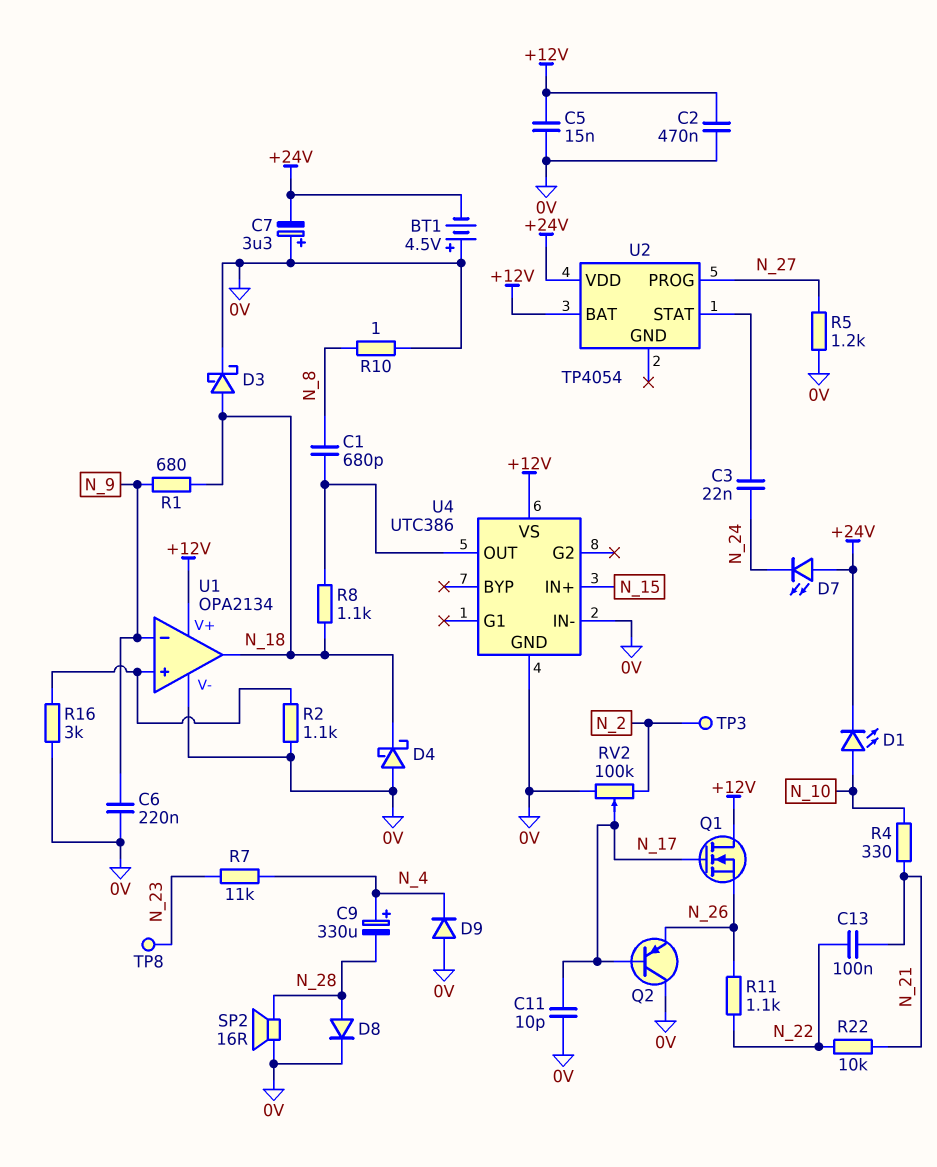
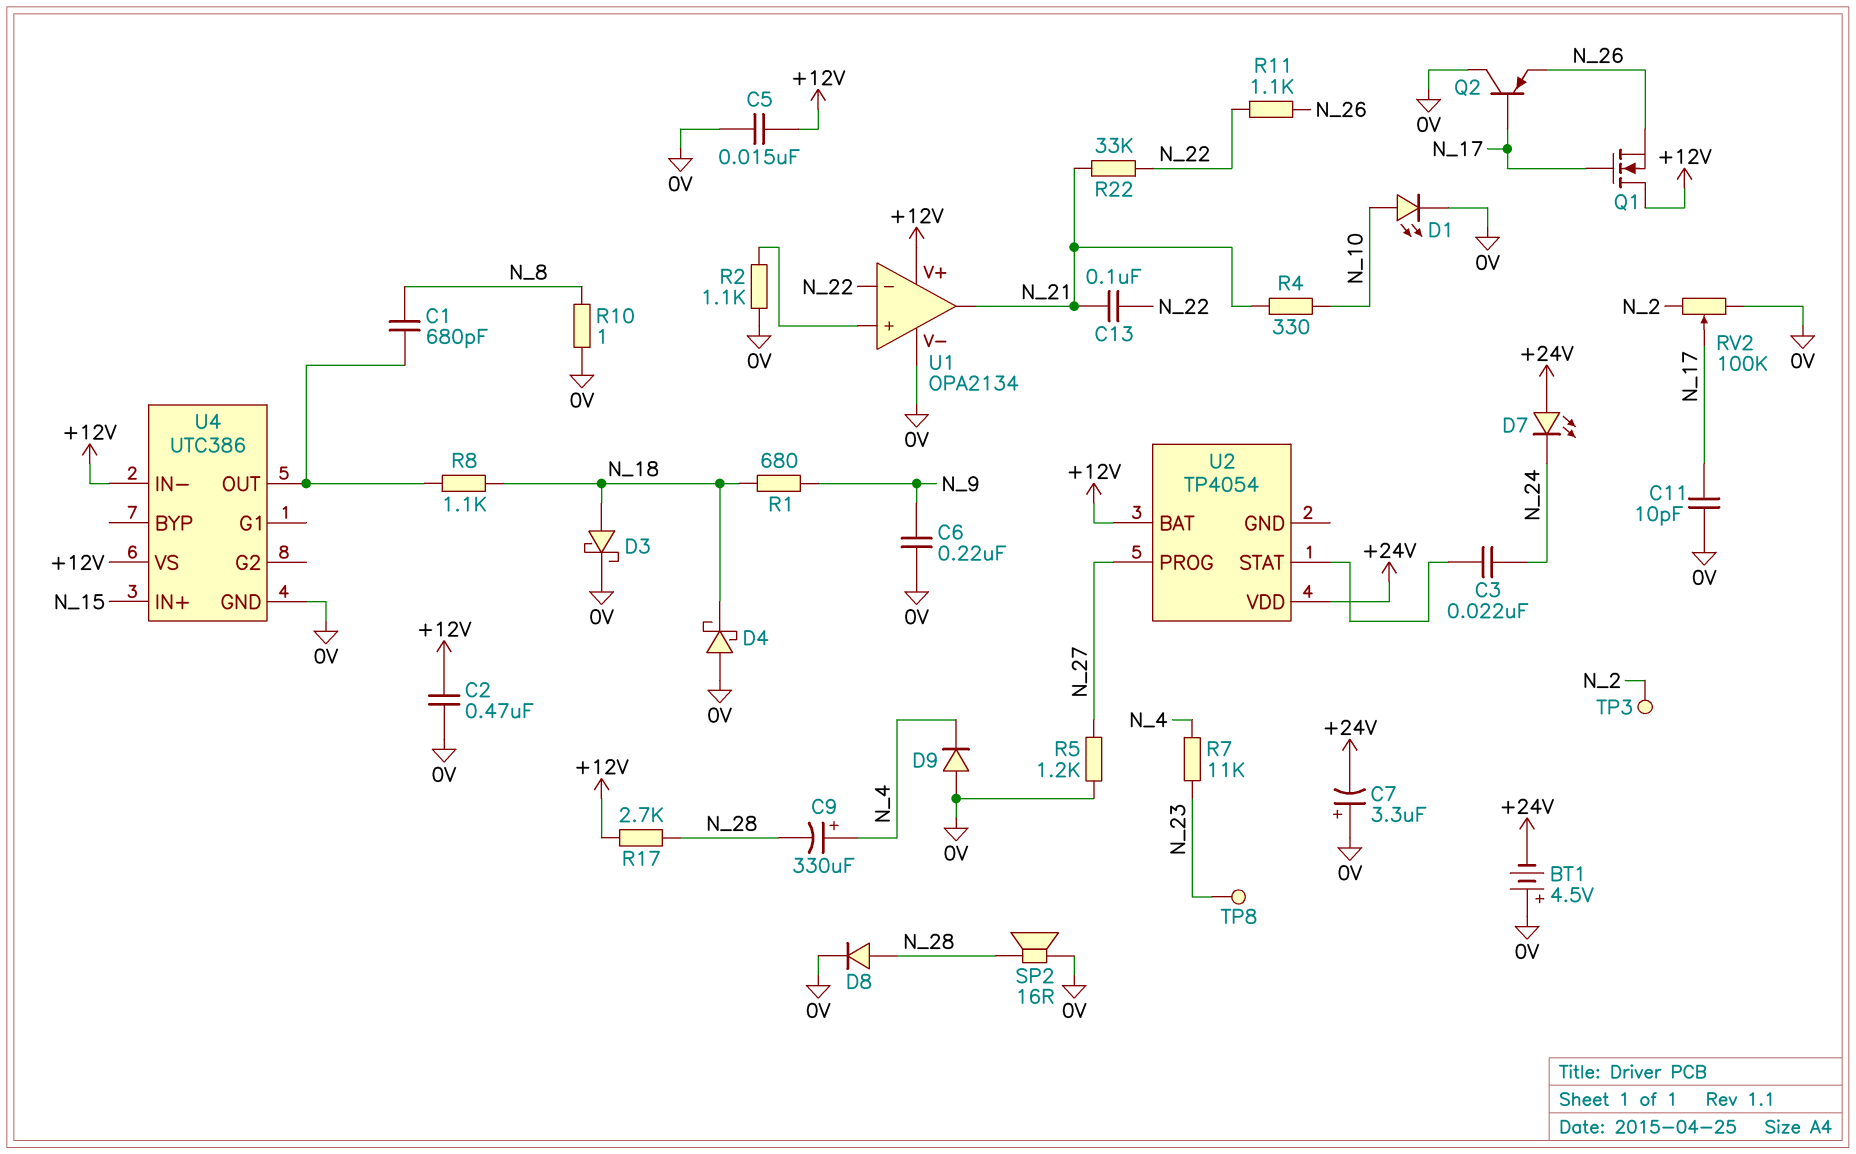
D1: LED (A N_10, K +24V) -> LED (A N_10, K 0V)
R16: 3k (0V, U1/in+) -> none
R17: none -> 2.7k (+12V, N_28)
R22: 10k (N_21, N_22) -> 33k (N_21, N_22)
U1 pin in-: N_9 -> N_22
U1 pin out: N_18 -> N_21
U4 pin IN-: 0V -> +12V

